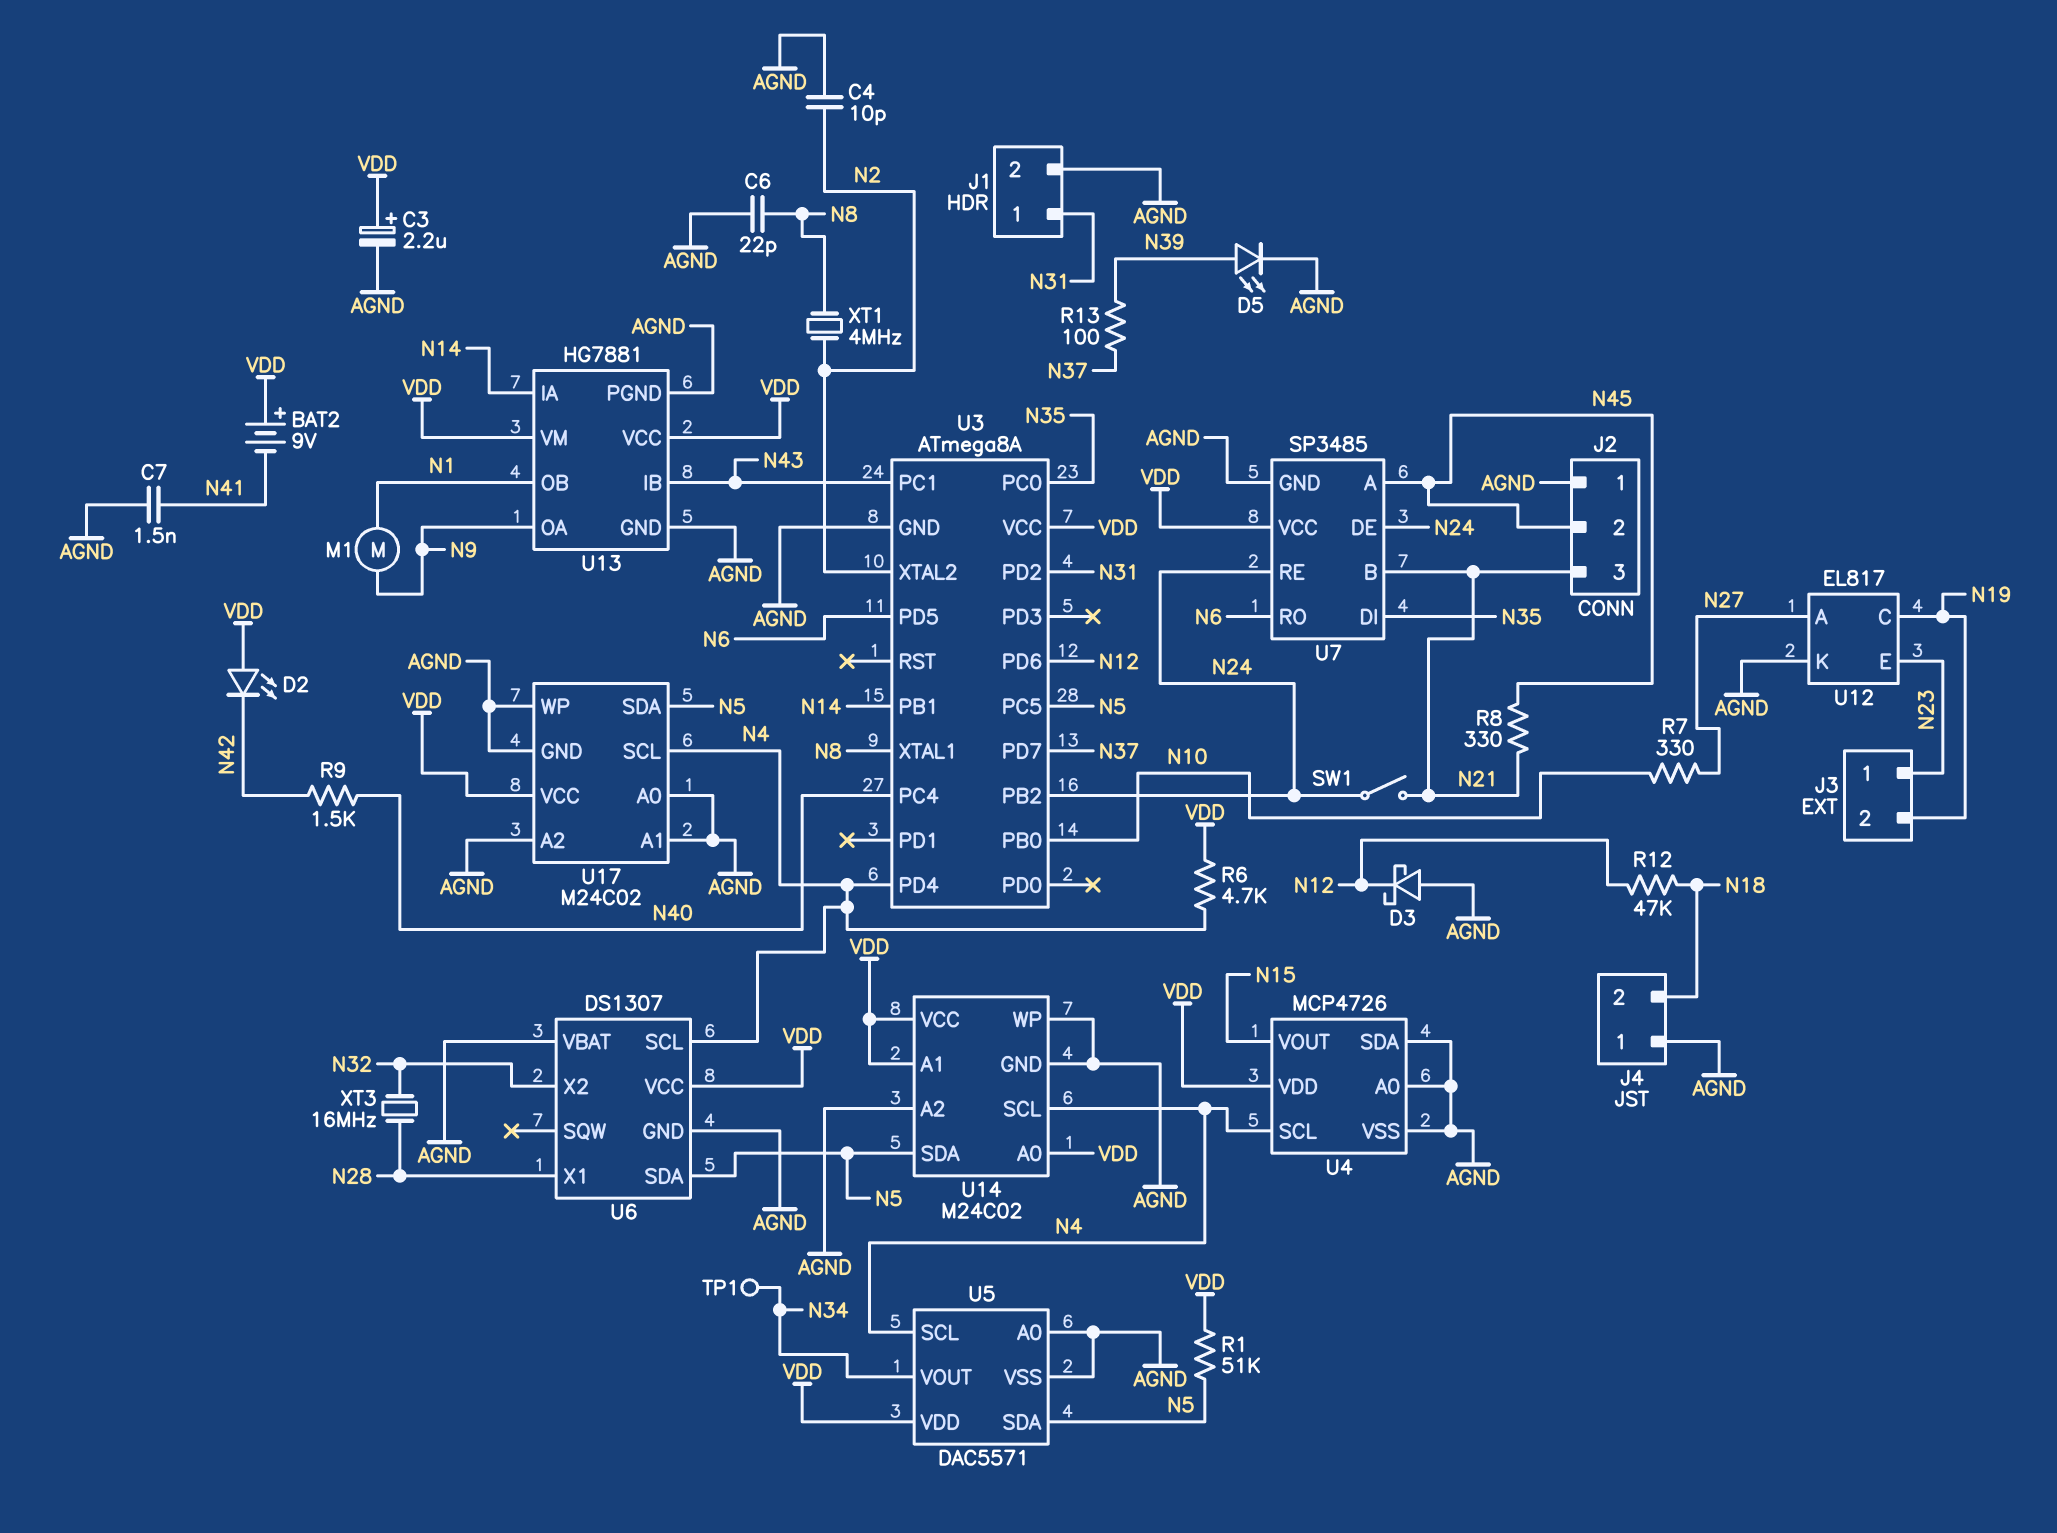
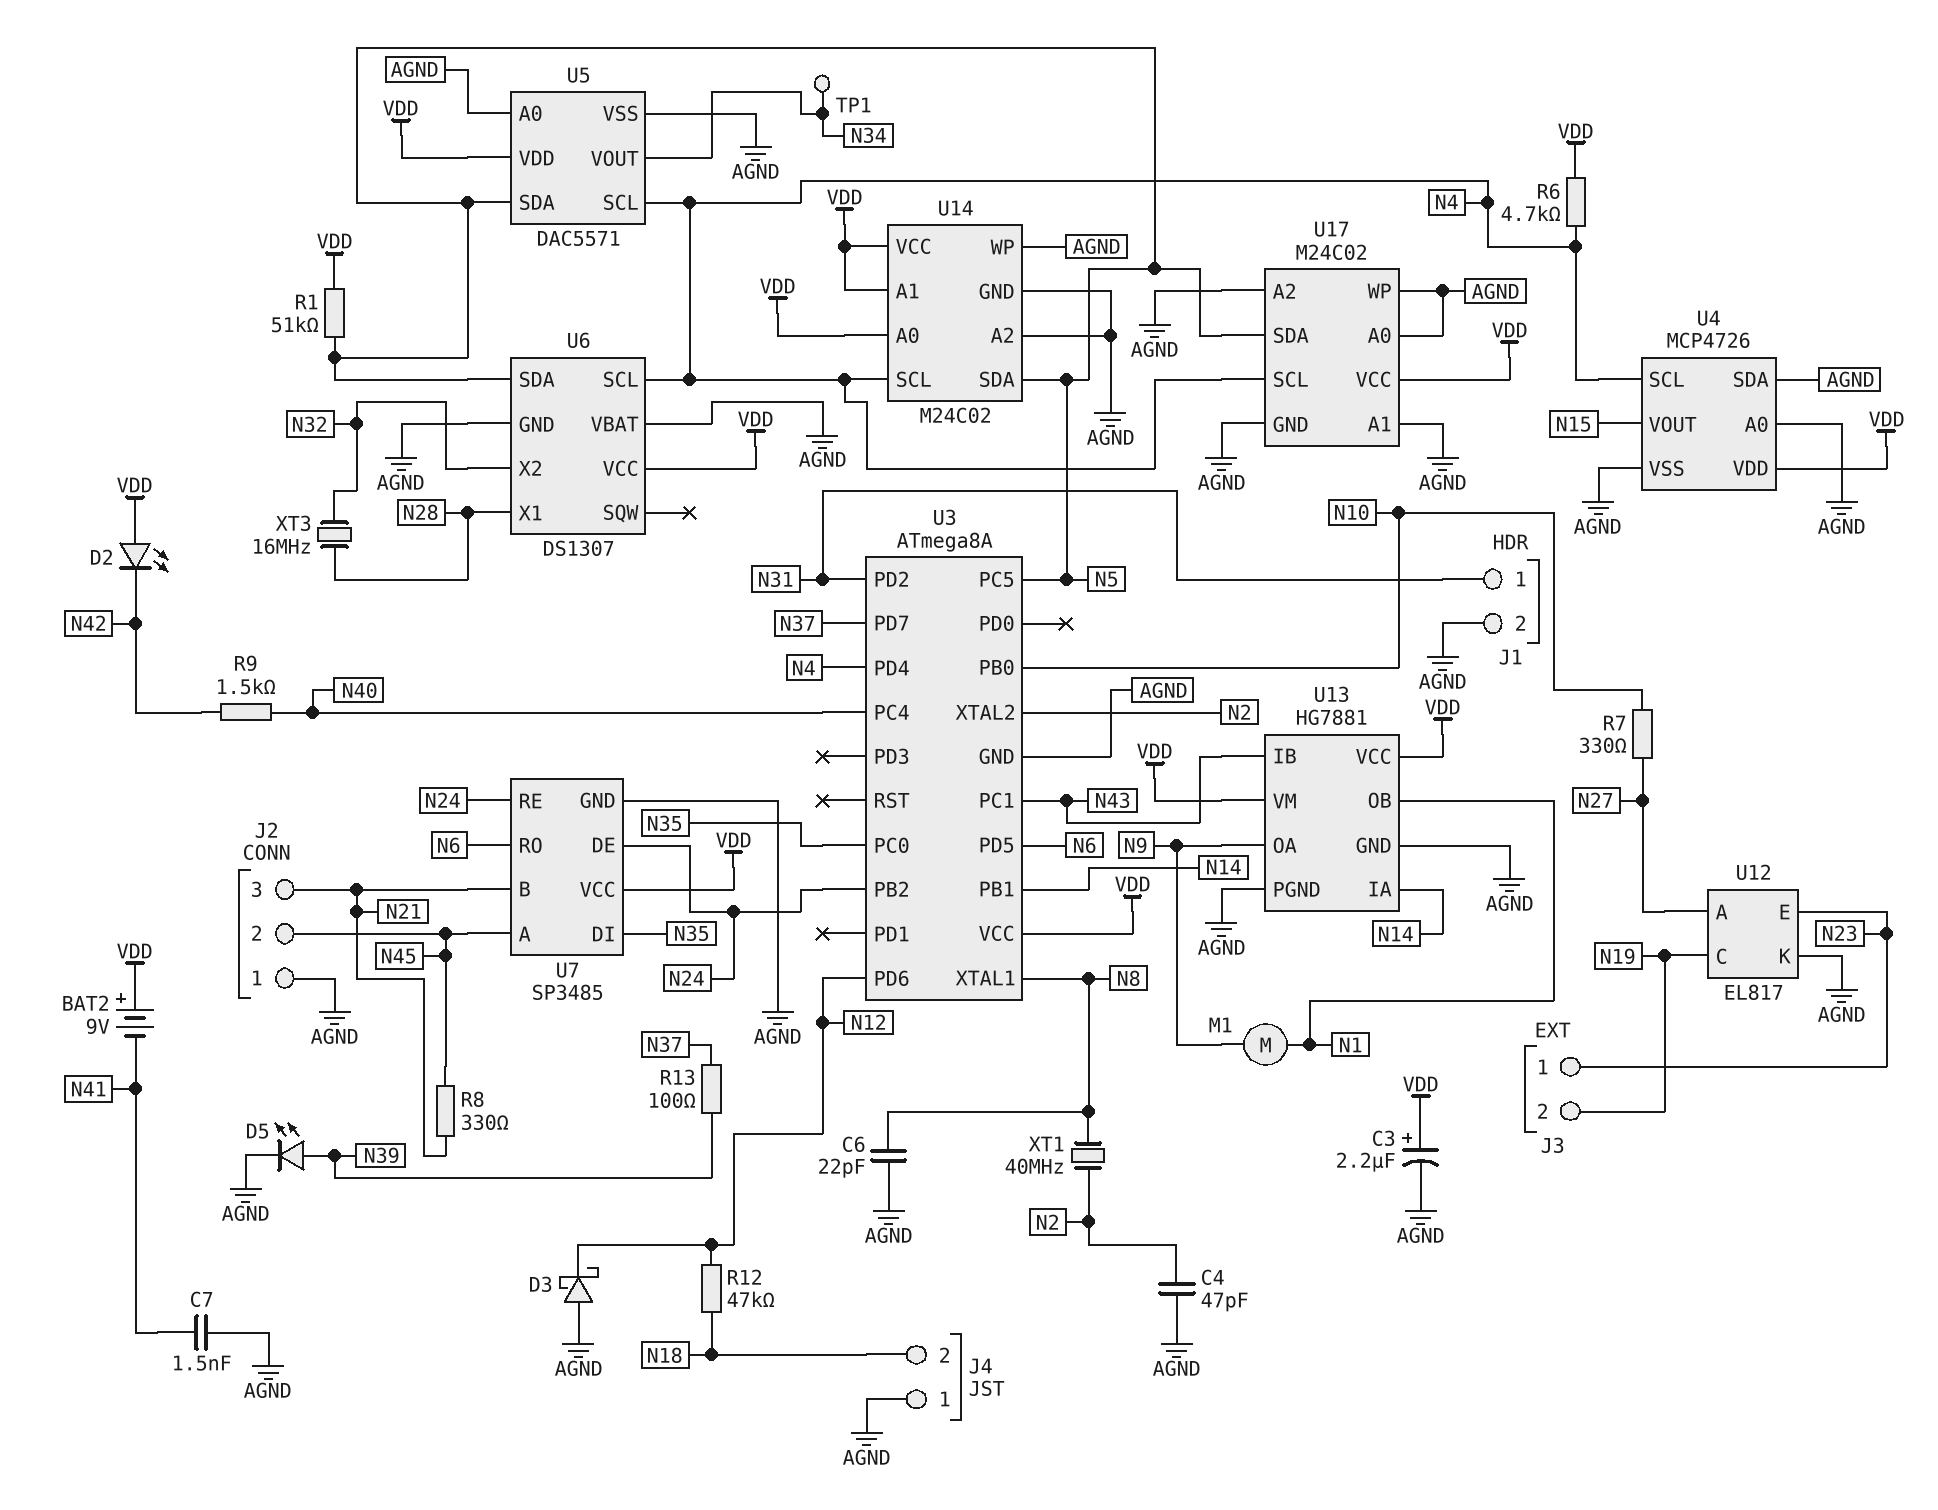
C4: 10pF (AGND, N2) -> 47pF (AGND, N2)
SW1: switch (N21, N24) -> none
XT1: 4MHz (N2, N8) -> 40MHz (N2, N8)

